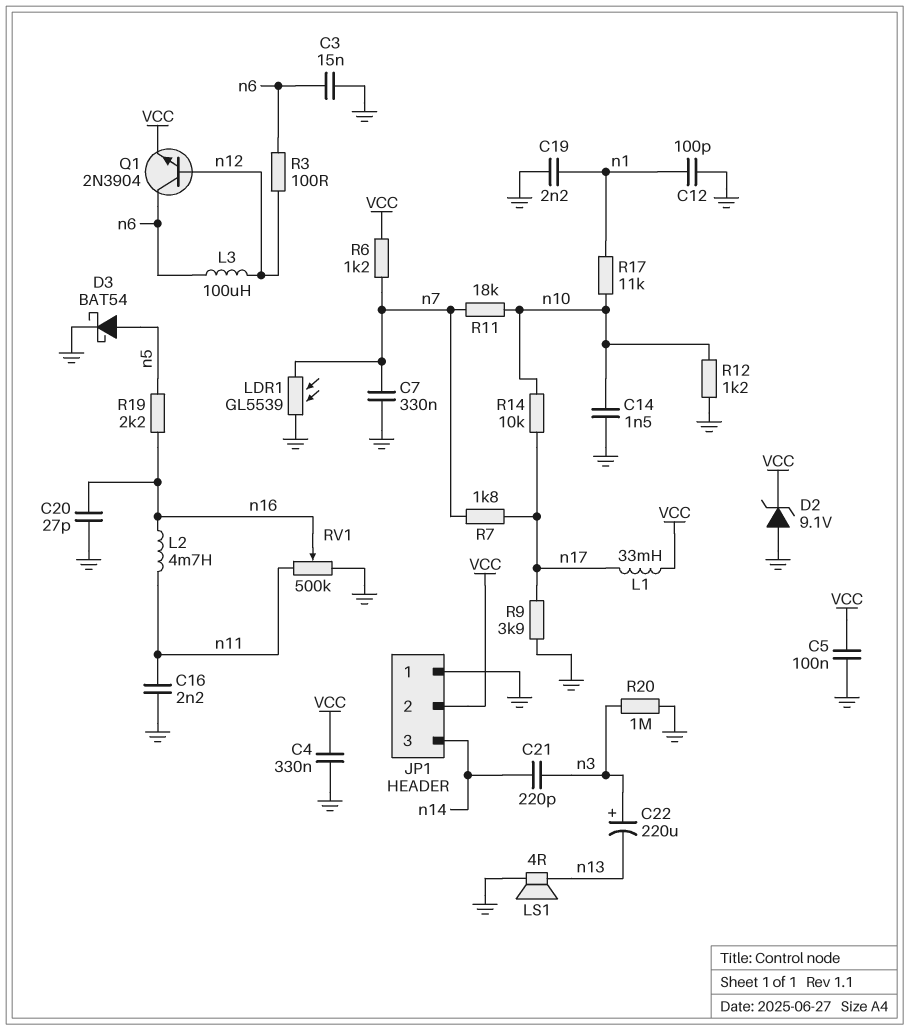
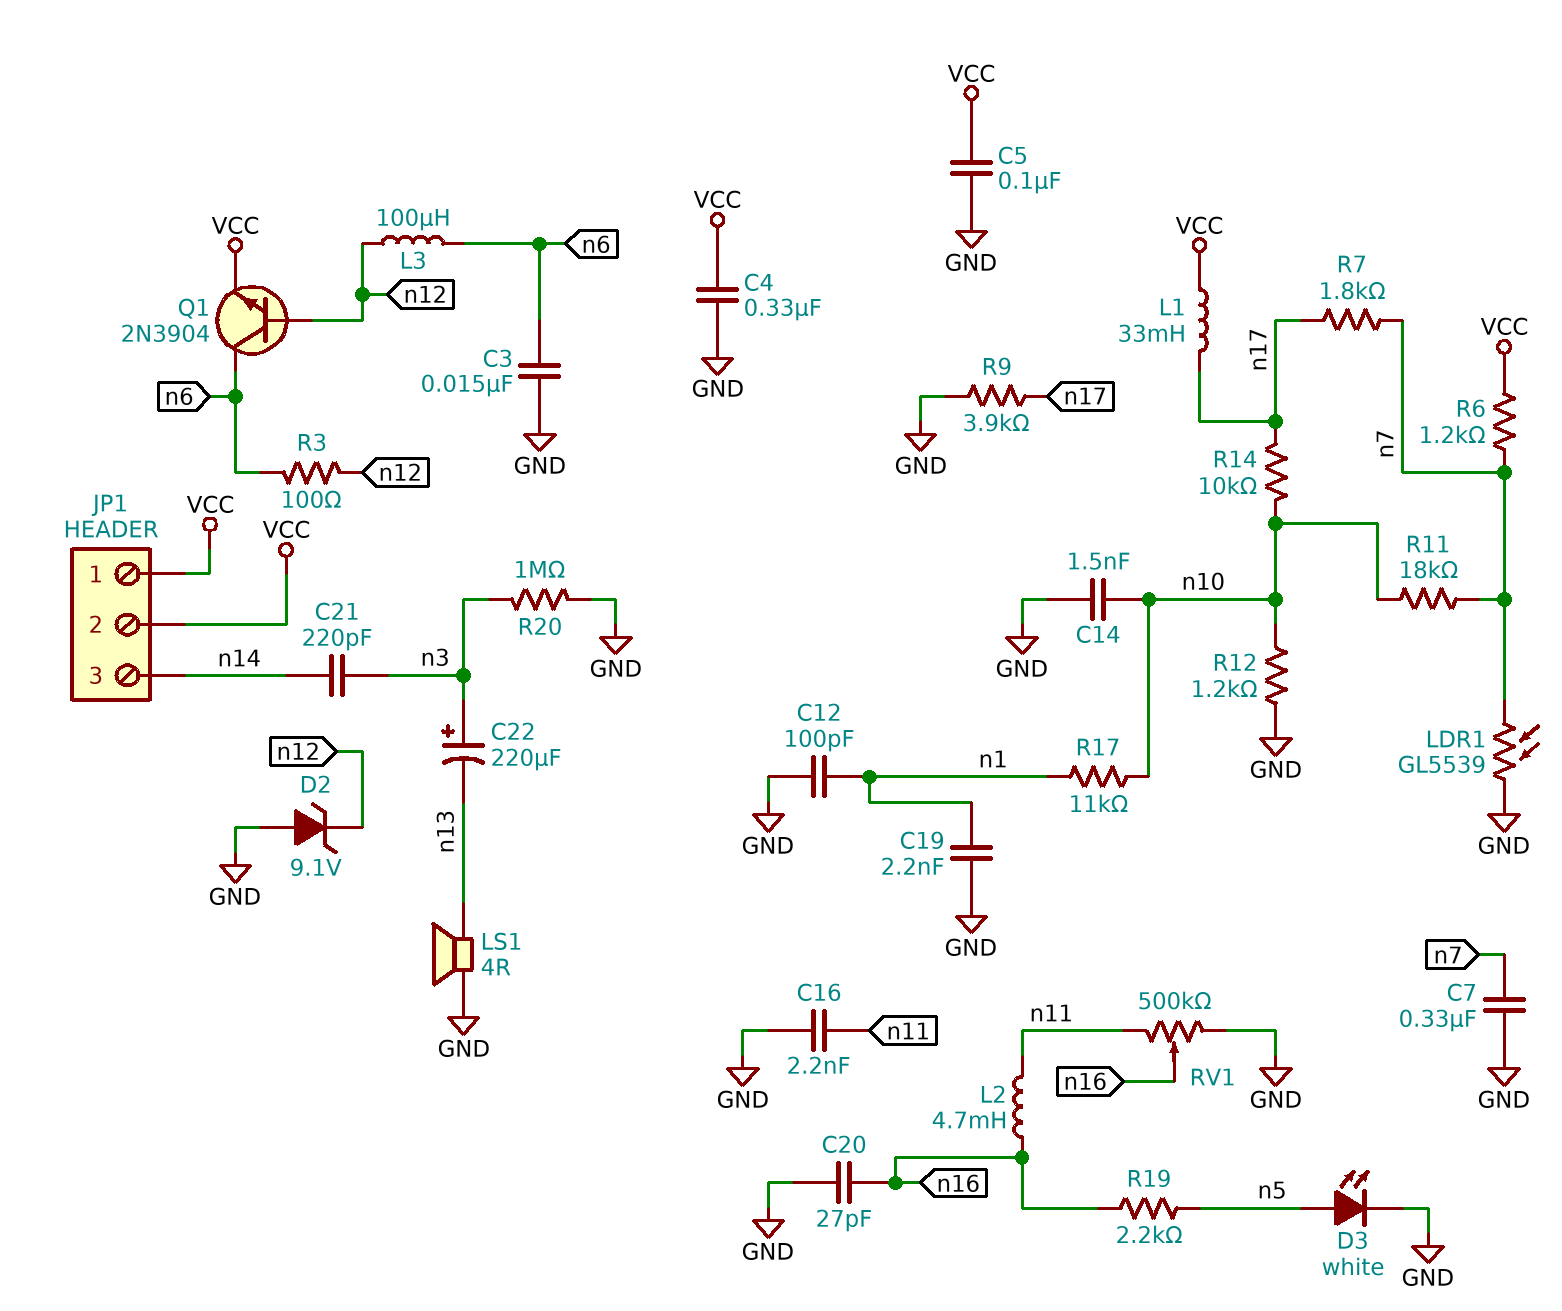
D2: zener 9.1V (A GND, K VCC) -> zener 9.1V (A GND, K n12)
D3: schottky BAT54 (A n5, K GND) -> LED white (A n5, K GND)
JP1 pin 1: GND -> VCC

